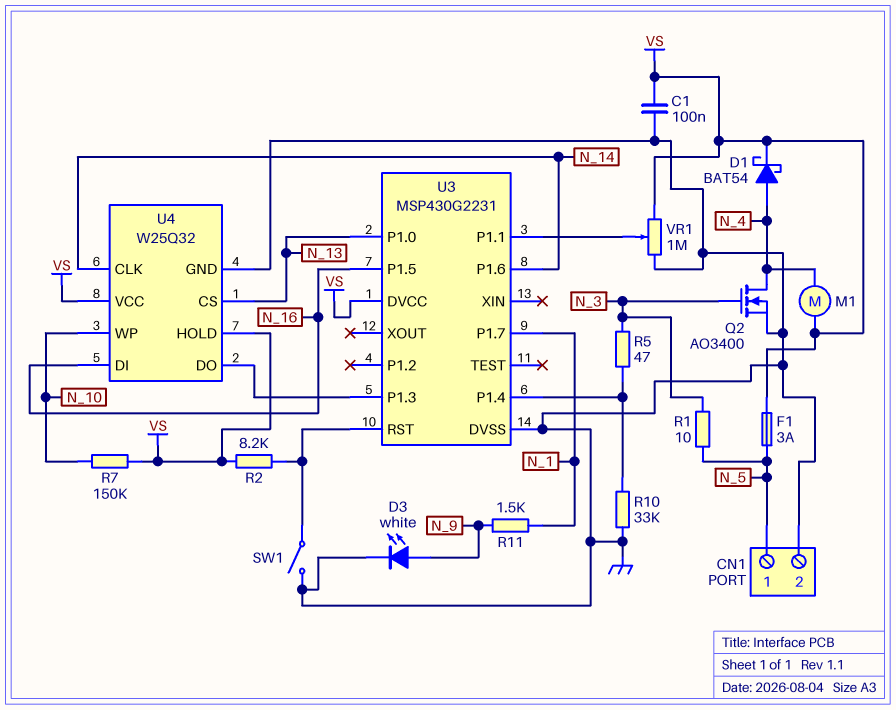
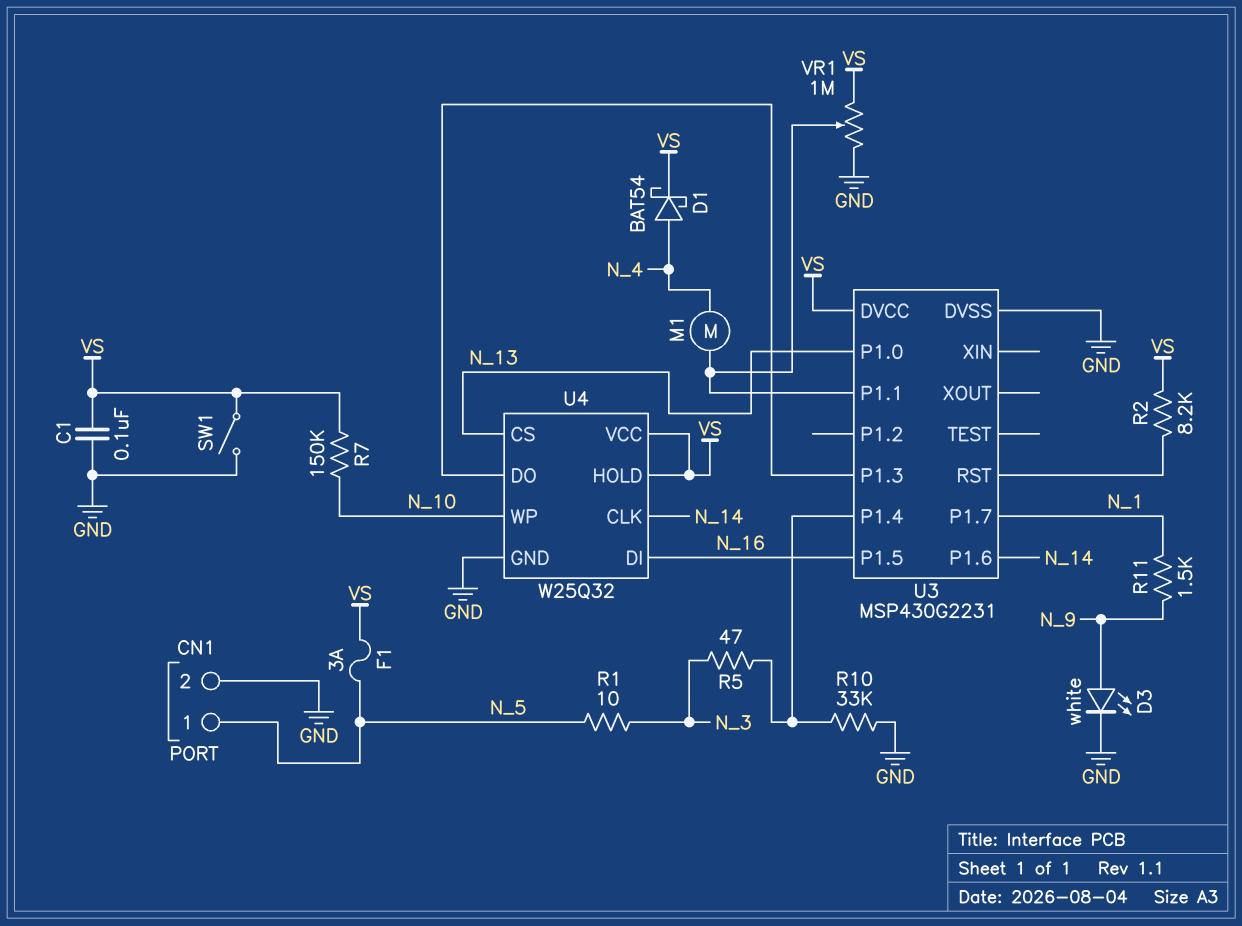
M1: motor (N_4, VS) -> motor (N_4, U3/P1.1)
Q2: NMOS AO3400 (G N_3, D N_4, S GND) -> none
SW1: switch (GND, U3/RST) -> switch (GND, VS)

